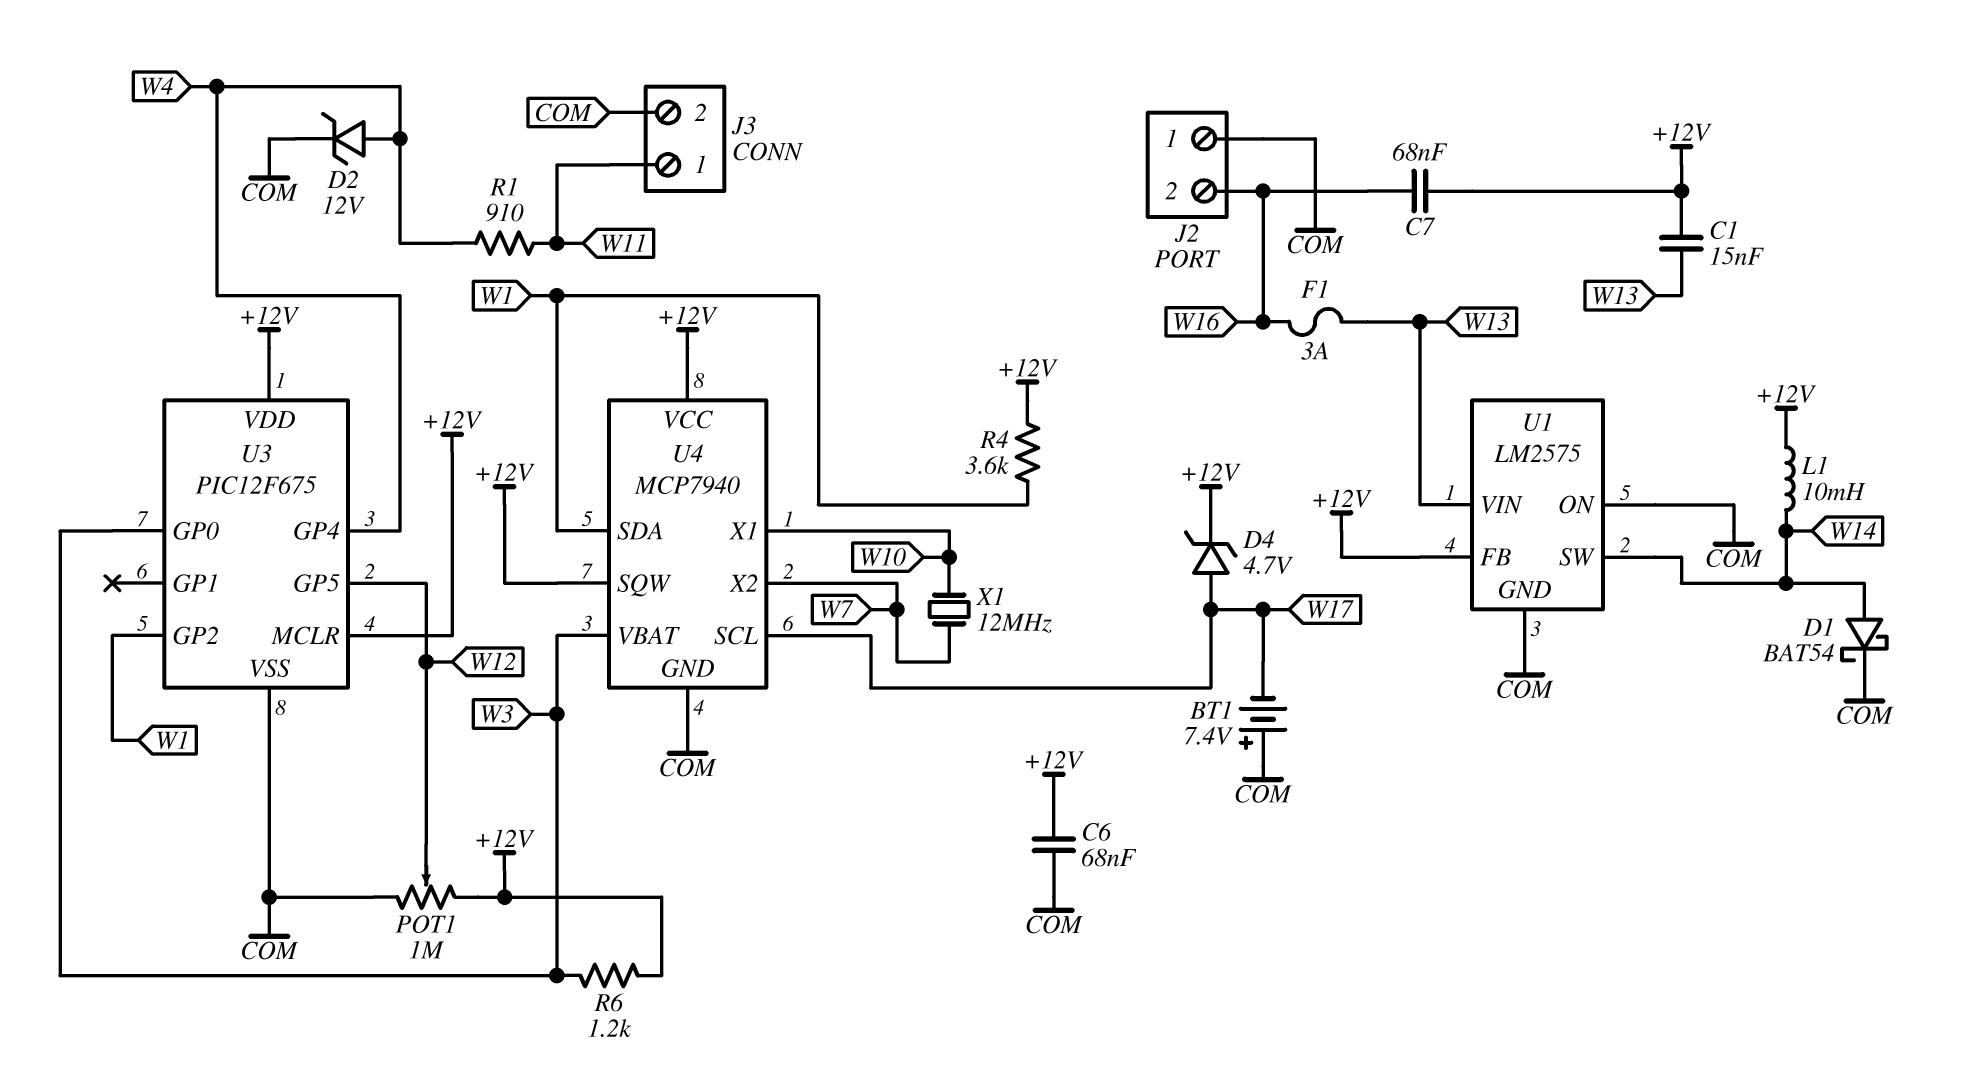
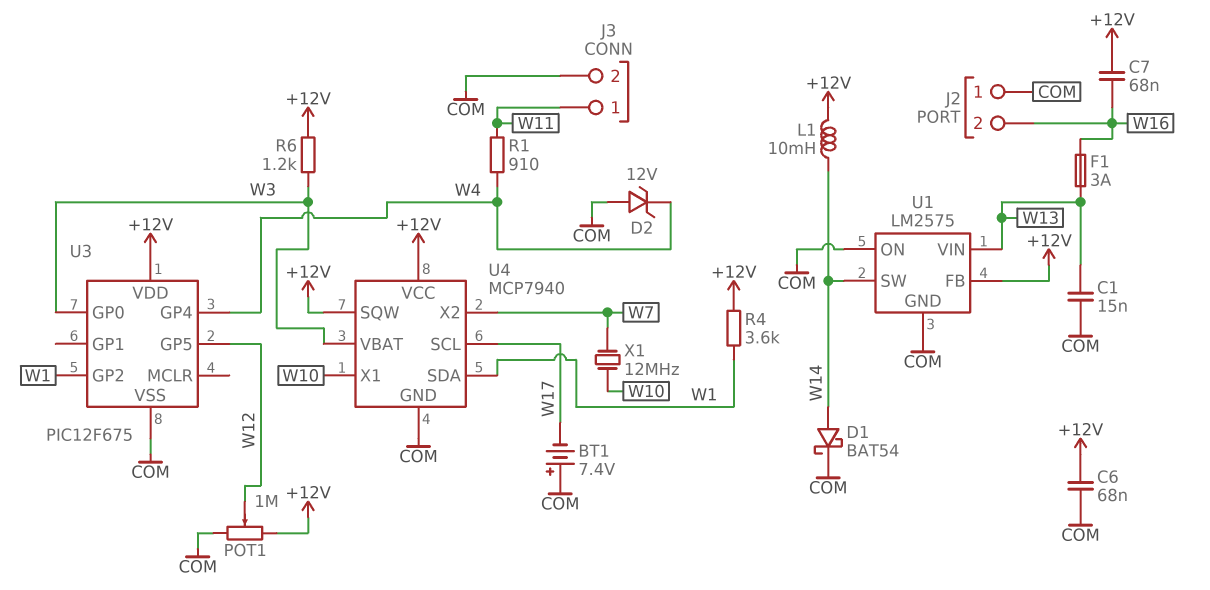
C1: 15nF (+12V, W13) -> 15nF (COM, W13)
D2: zener 12V (A W4, K COM) -> zener 12V (A COM, K W4)
D4: zener 4.7V (A W17, K +12V) -> none
U3 pin MCLR: +12V -> none

